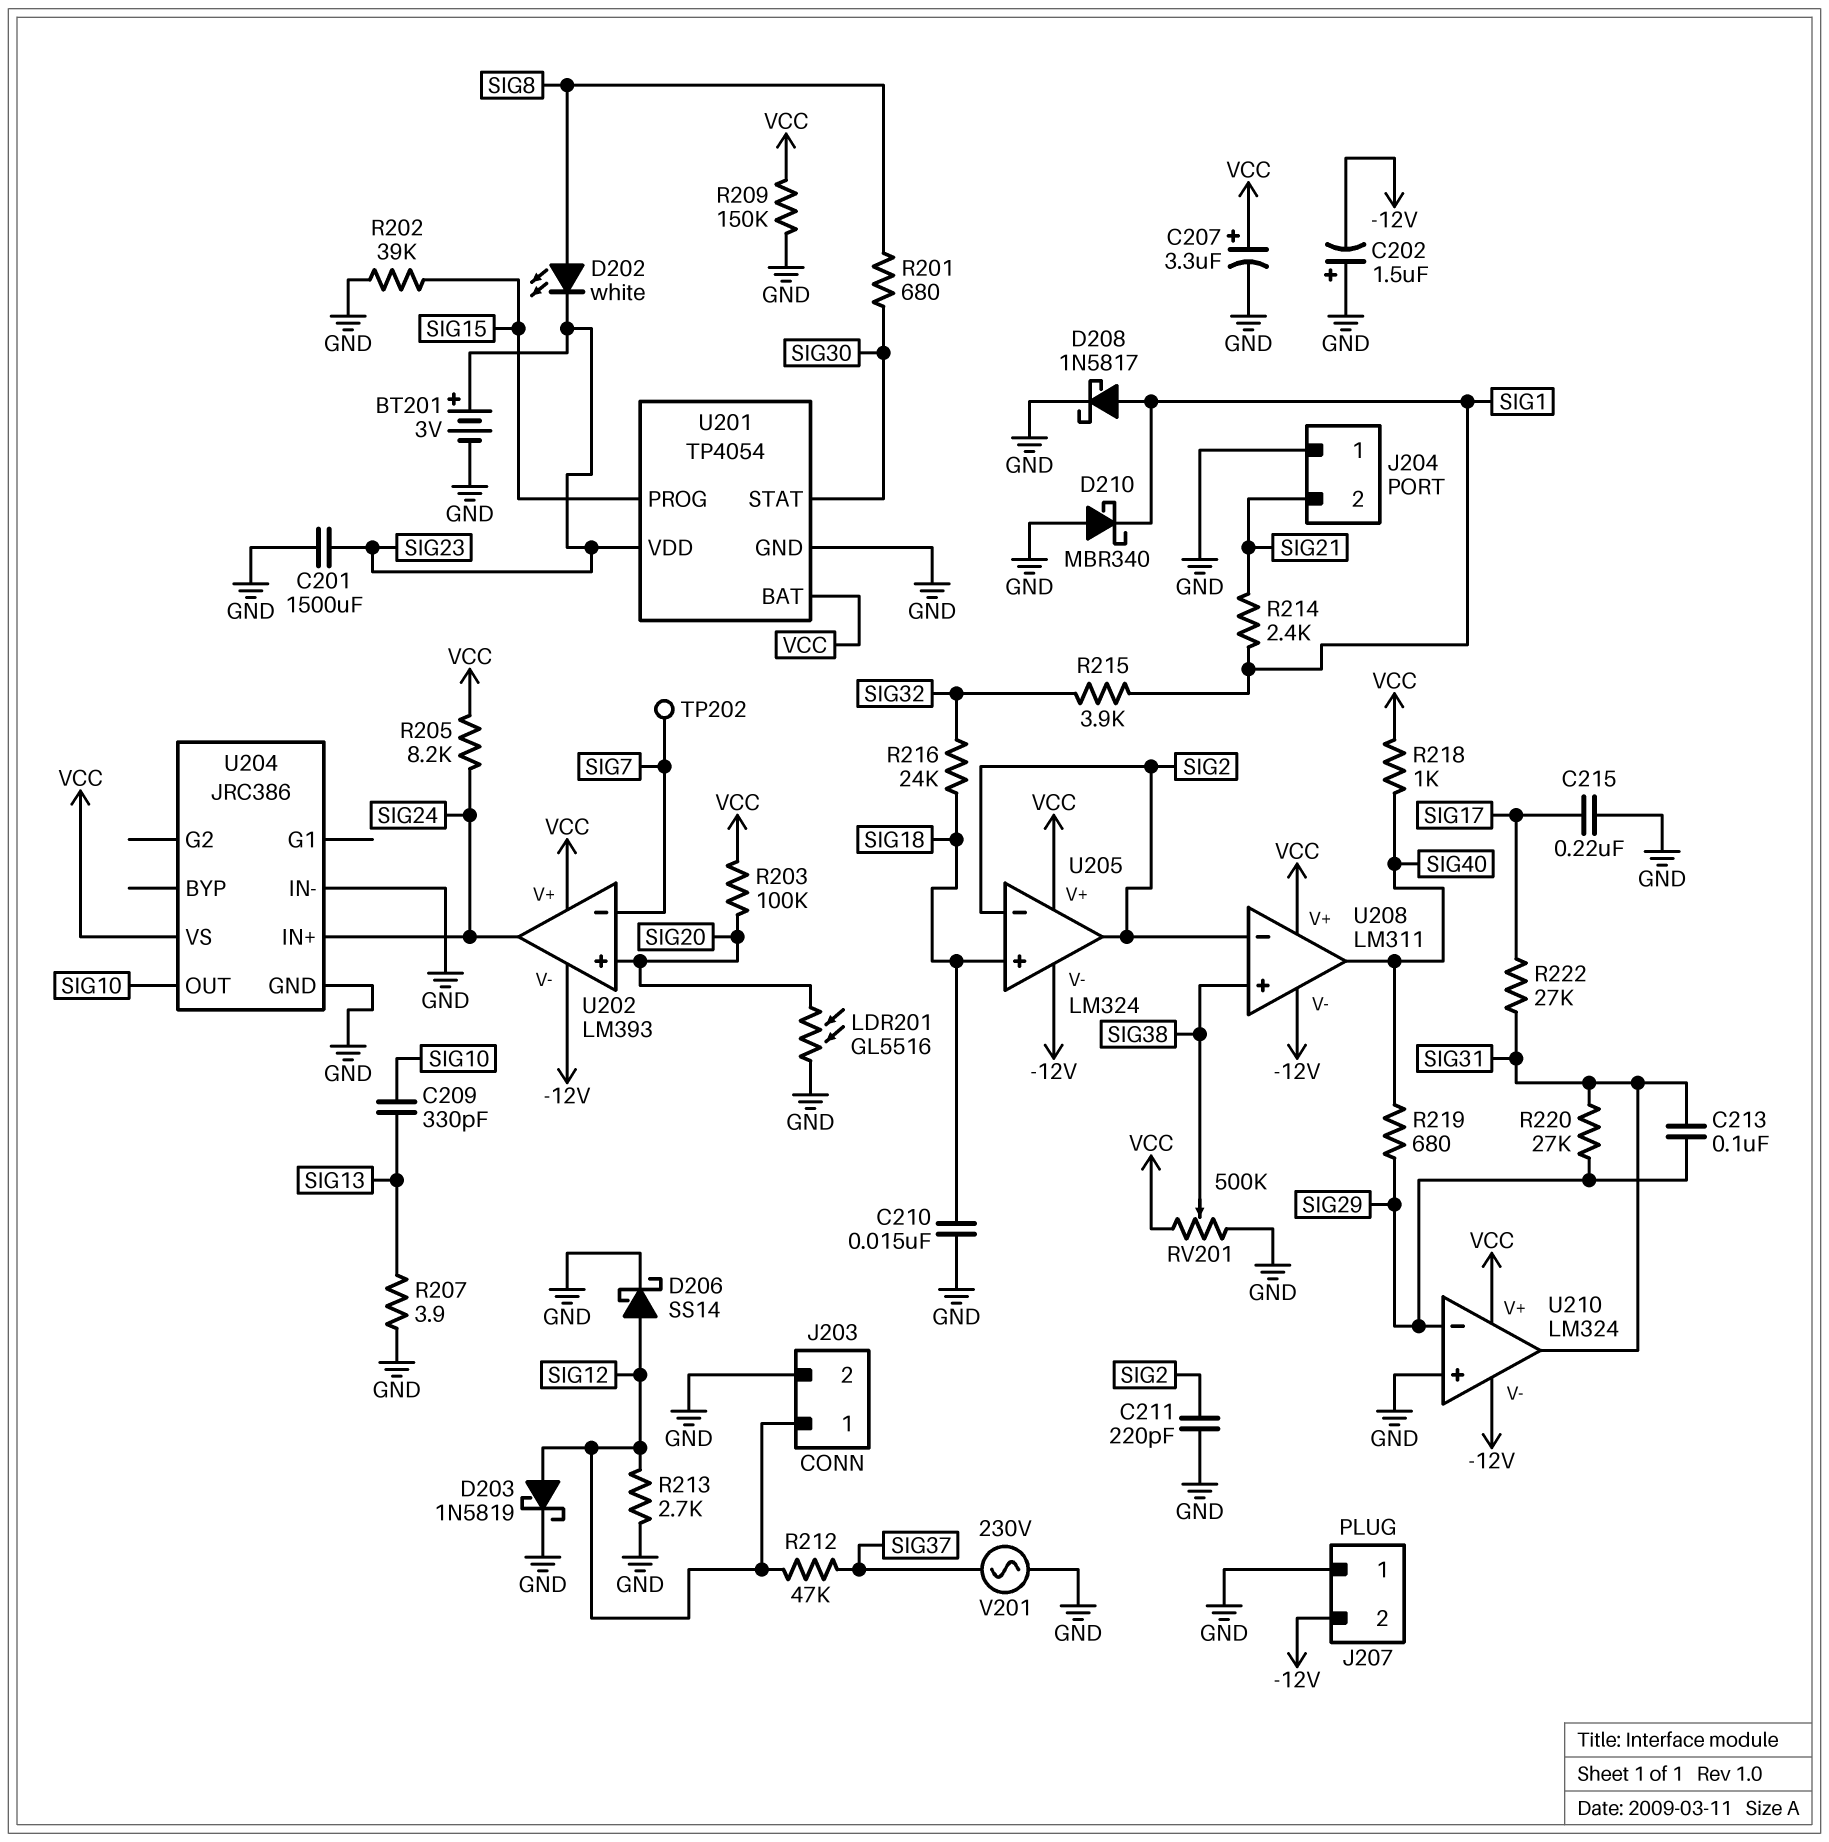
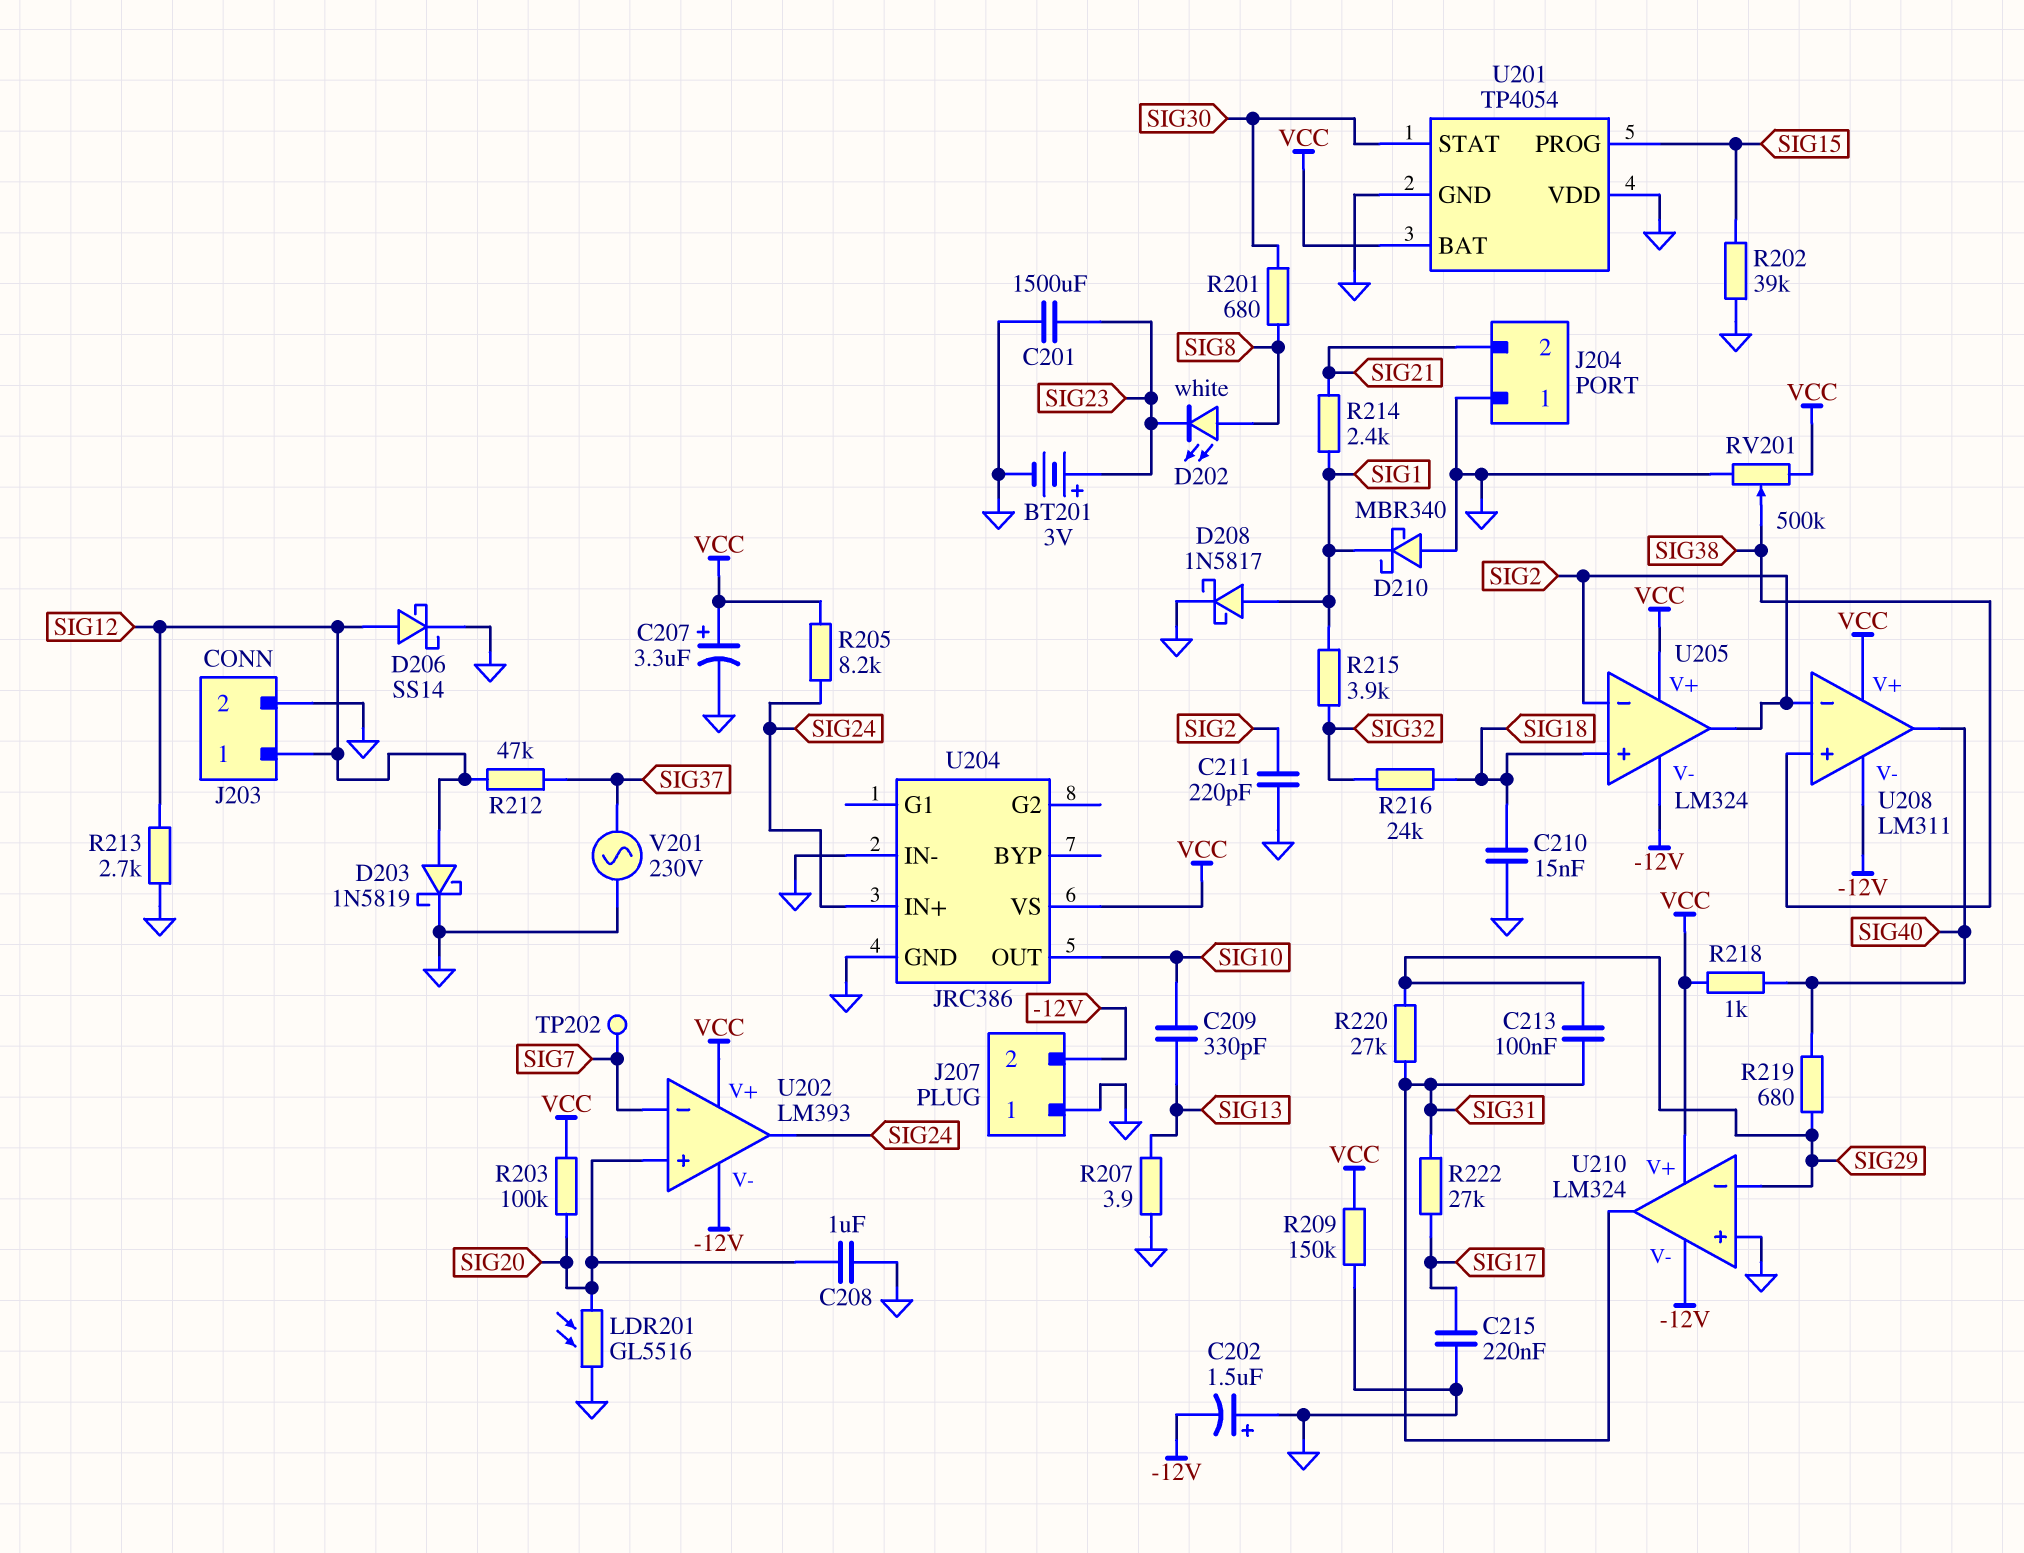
C208: none -> 1uF (GND, SIG20)
U201 pin VDD: SIG23 -> GND

